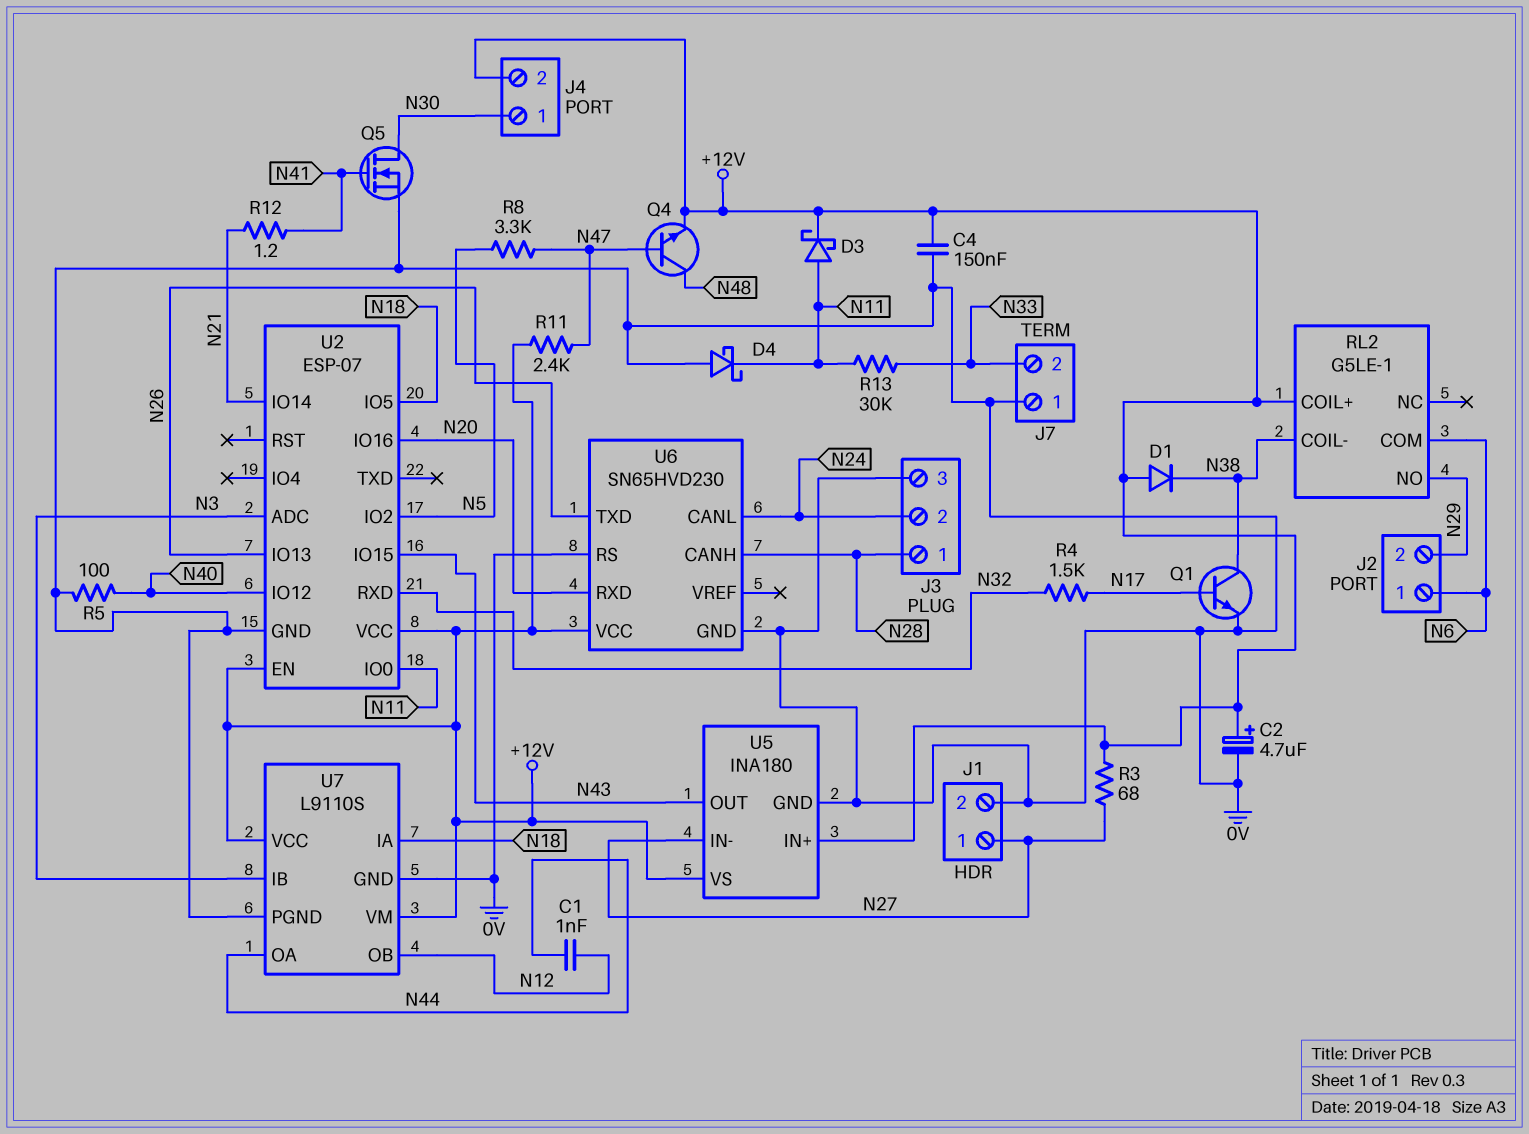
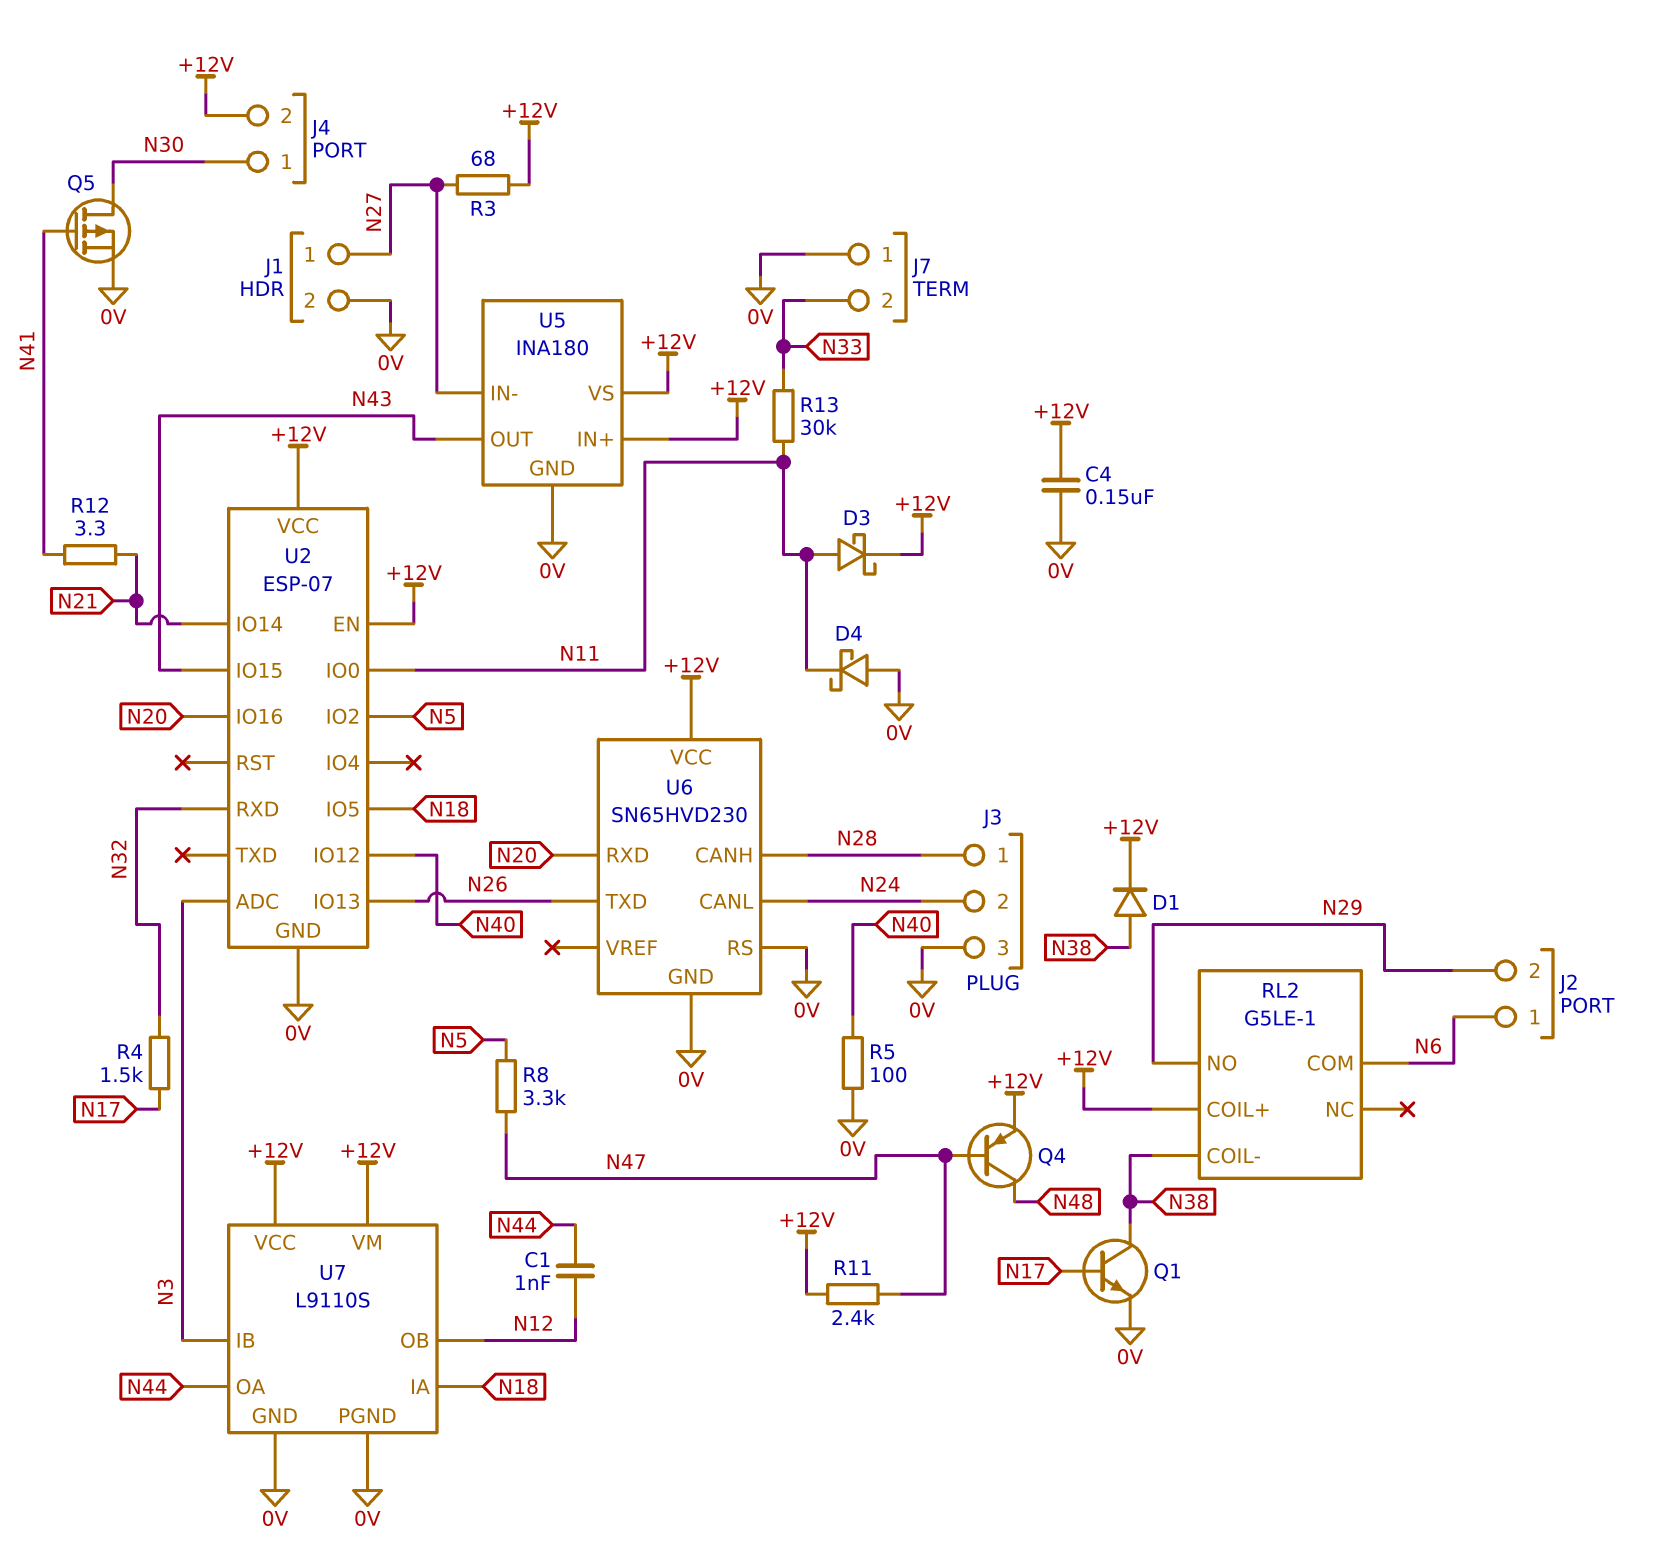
C2: 4.7uF (plus +12V, minus 0V) -> none
D1: diode (A +12V, K N38) -> diode (A N38, K +12V)
Q4: NPN (B N47, C N48, E +12V) -> PNP (B N47, C N48, E +12V)
Q5: NMOS (G N41, D N30, S 0V) -> PMOS (G N41, D N30, S 0V)
R12: 1.2 (N21, N41) -> 3.3 (N21, N41)

